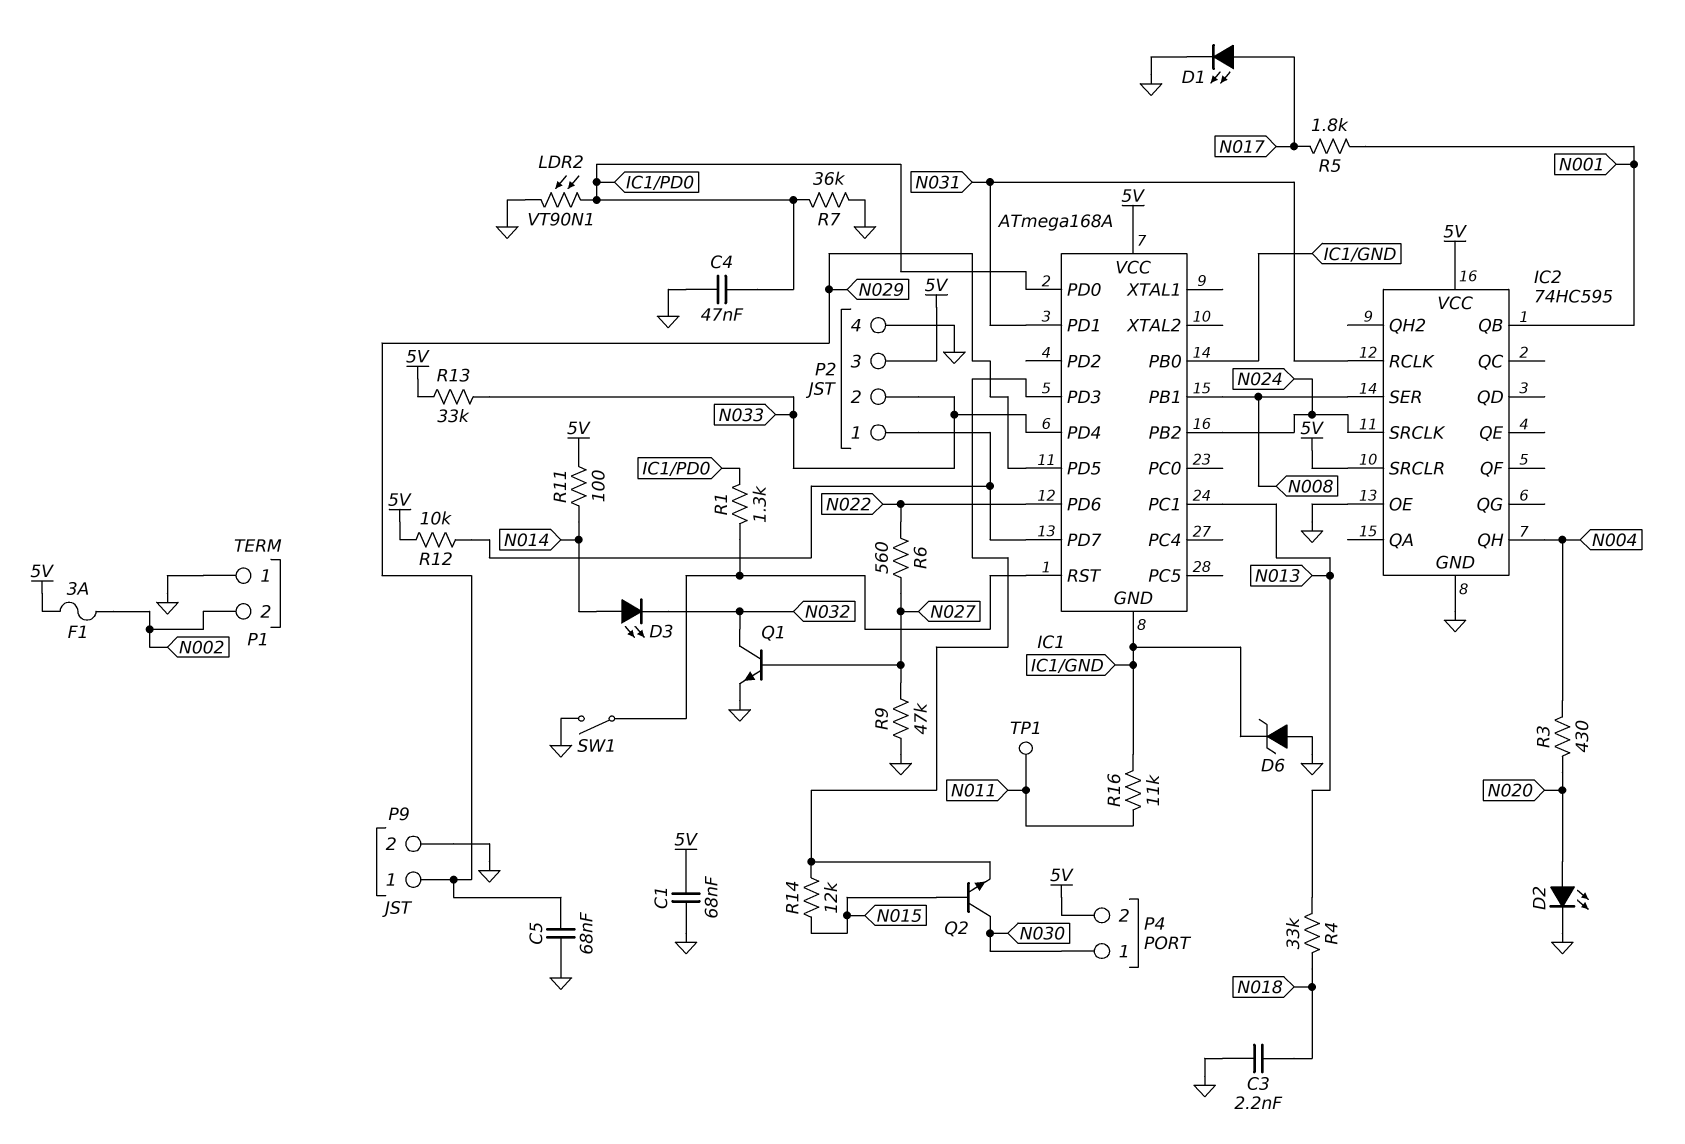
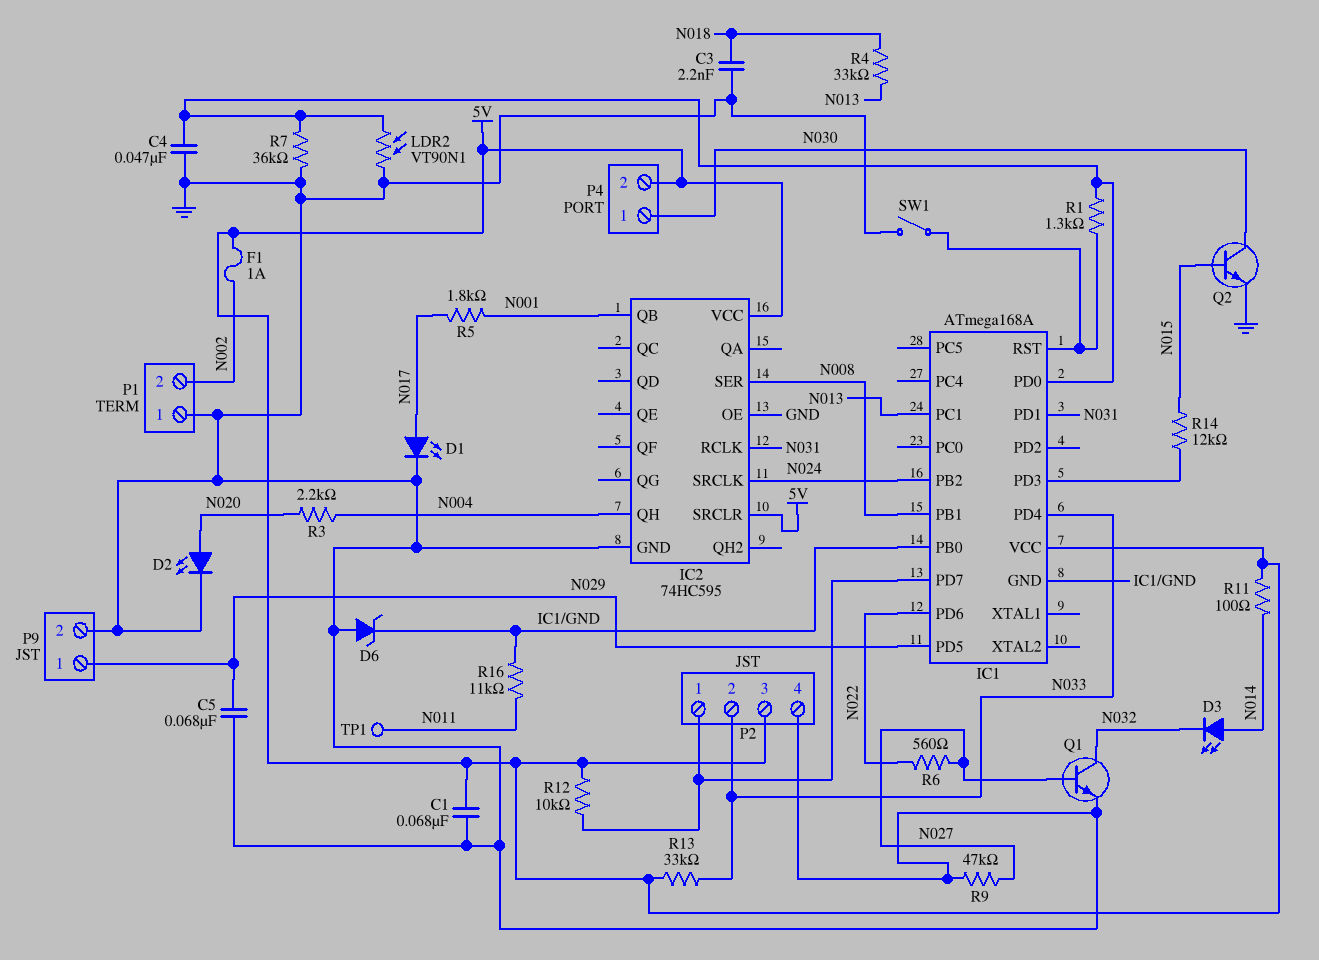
F1: 3A (5V, N002) -> 1A (5V, N002)
Q2: NPN (B N015, C N030, E IC1/PD3) -> NPN (B N015, C N030, E GND)
R3: 430 (N004, N020) -> 2.2k (N004, N020)

